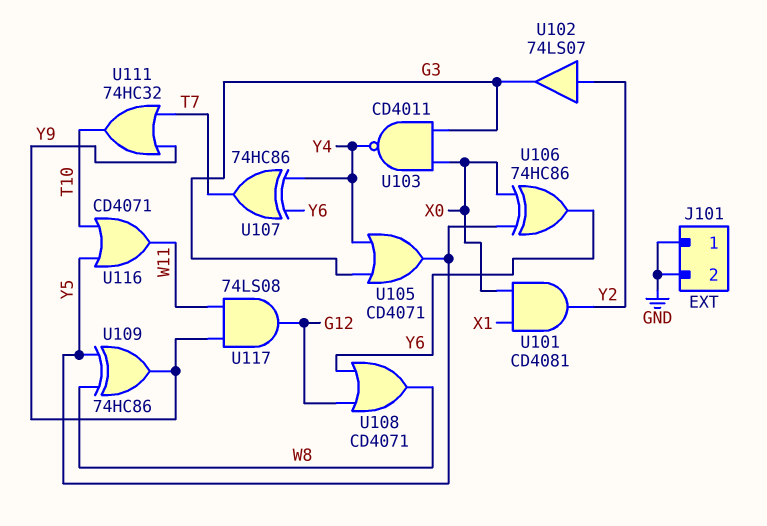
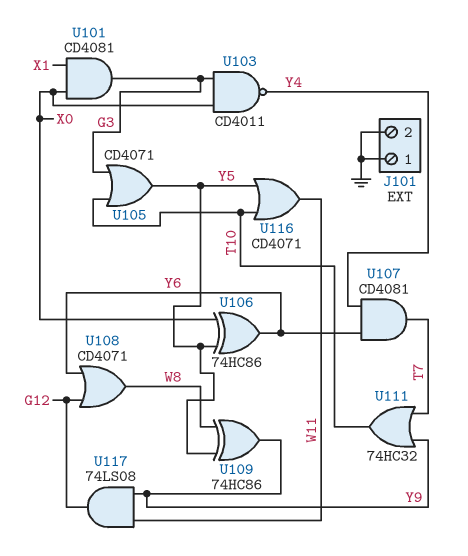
U101: AND CD4081 (in X0, in X1, out Y2) -> AND CD4081 (in X0, in X1, out G3)
U102: buffer 74LS07 (in Y2, out G3) -> none
U105: OR CD4071 (in G3, in Y4, out Y5) -> OR CD4071 (in G3, in T10, out Y5)
U107: XOR 74HC86 (in Y4, in Y6, out T7) -> AND CD4081 (in Y4, in Y6, out T7)

